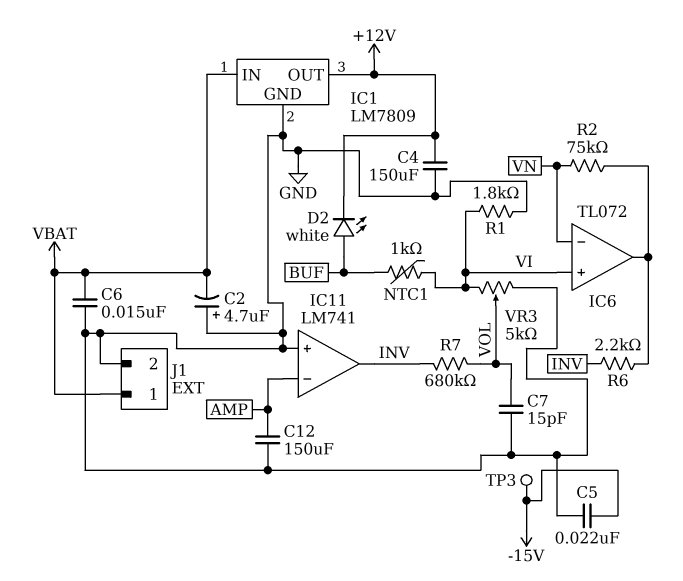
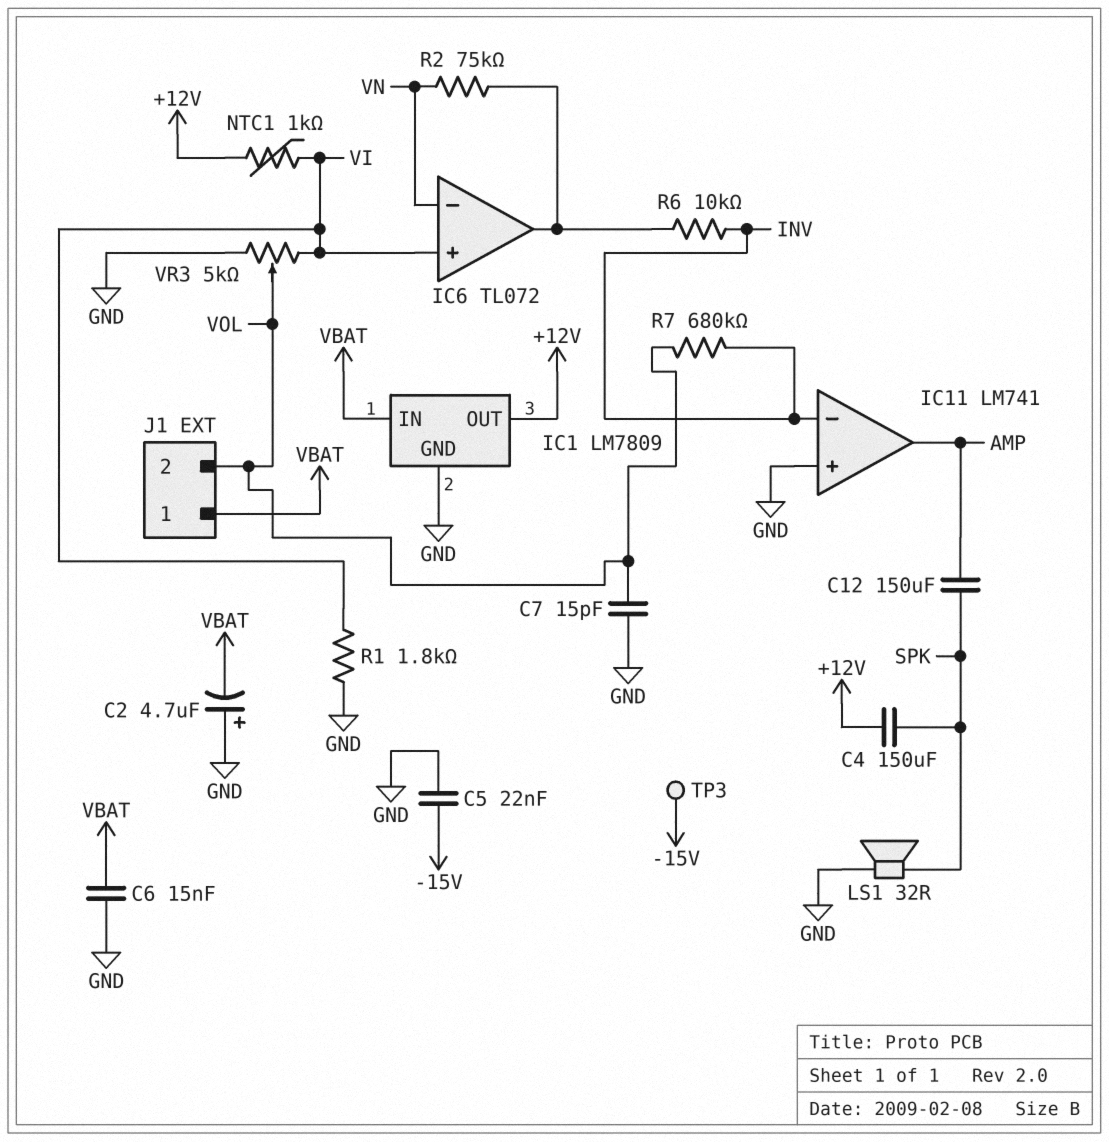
C4: 150uF (+12V, GND) -> 150uF (+12V, SPK)
C12: 150uF (AMP, GND) -> 150uF (AMP, SPK)
D2: LED white (A BUF, K +12V) -> none
IC11 pin in-: AMP -> INV
IC11 pin out: INV -> AMP
J1 pin 2: GND -> VOL
LS1: none -> speaker 32R (GND, SPK)
NTC1: 1k (BUF, VI) -> 1k (+12V, VI)
R6: 2.2k (IC6/out, INV) -> 10k (IC6/out, INV)

